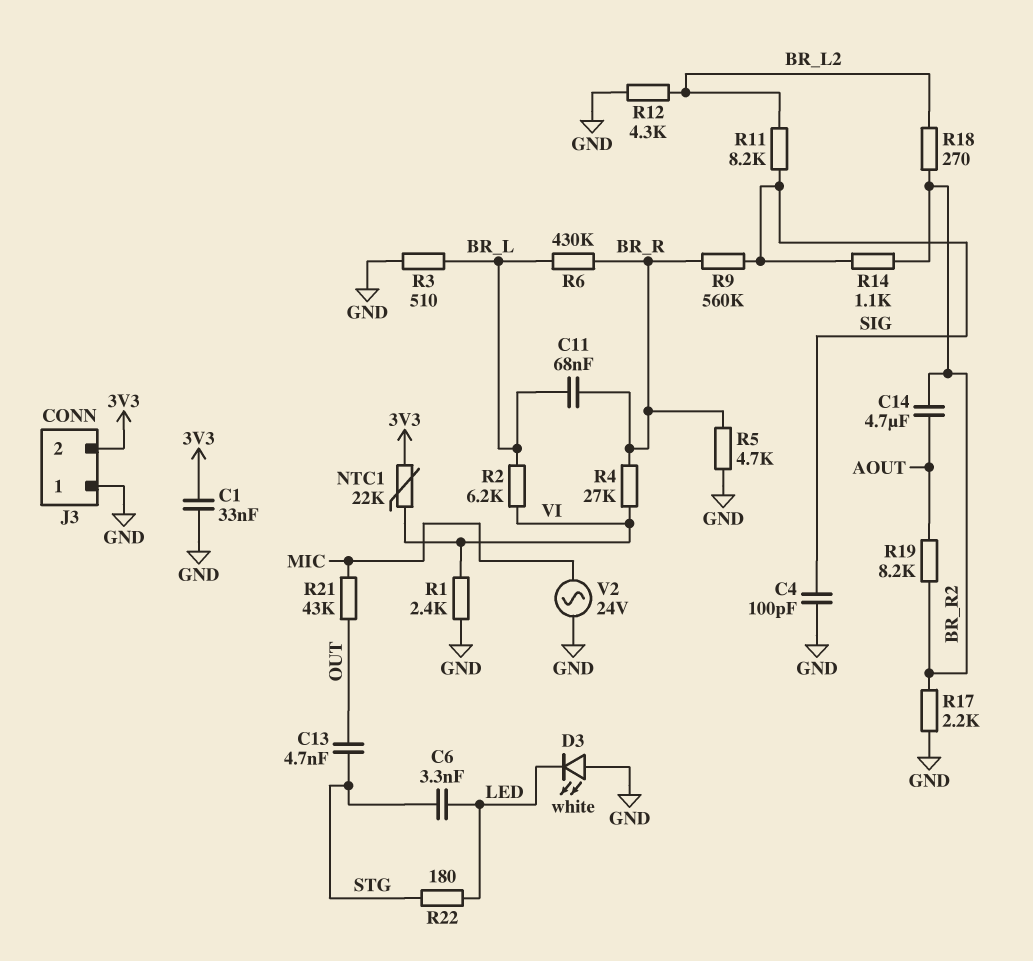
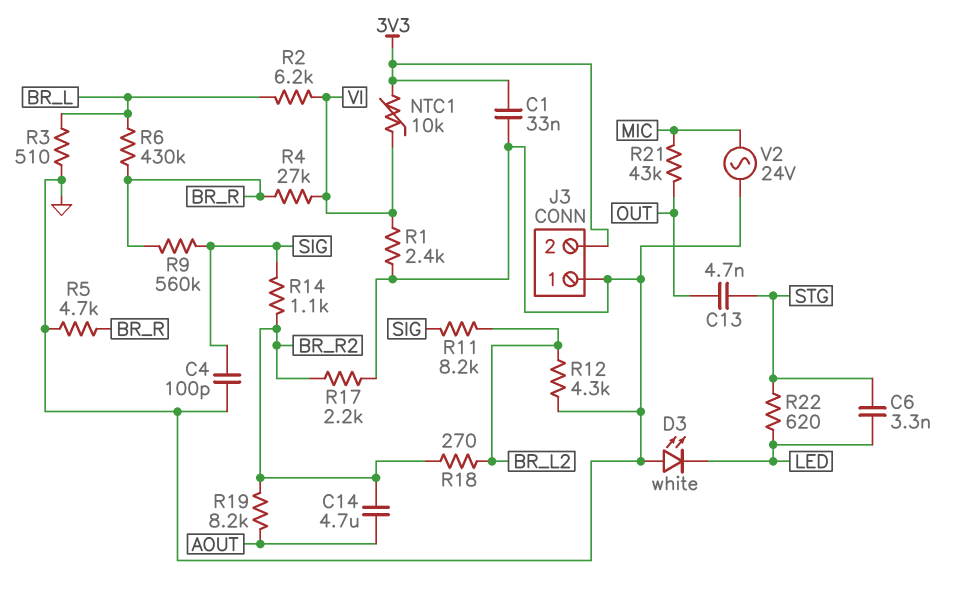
C11: 68nF (BR_L, BR_R) -> none
NTC1: 22k (3V3, VI) -> 10k (3V3, VI)
R22: 180 (LED, STG) -> 620 (LED, STG)

